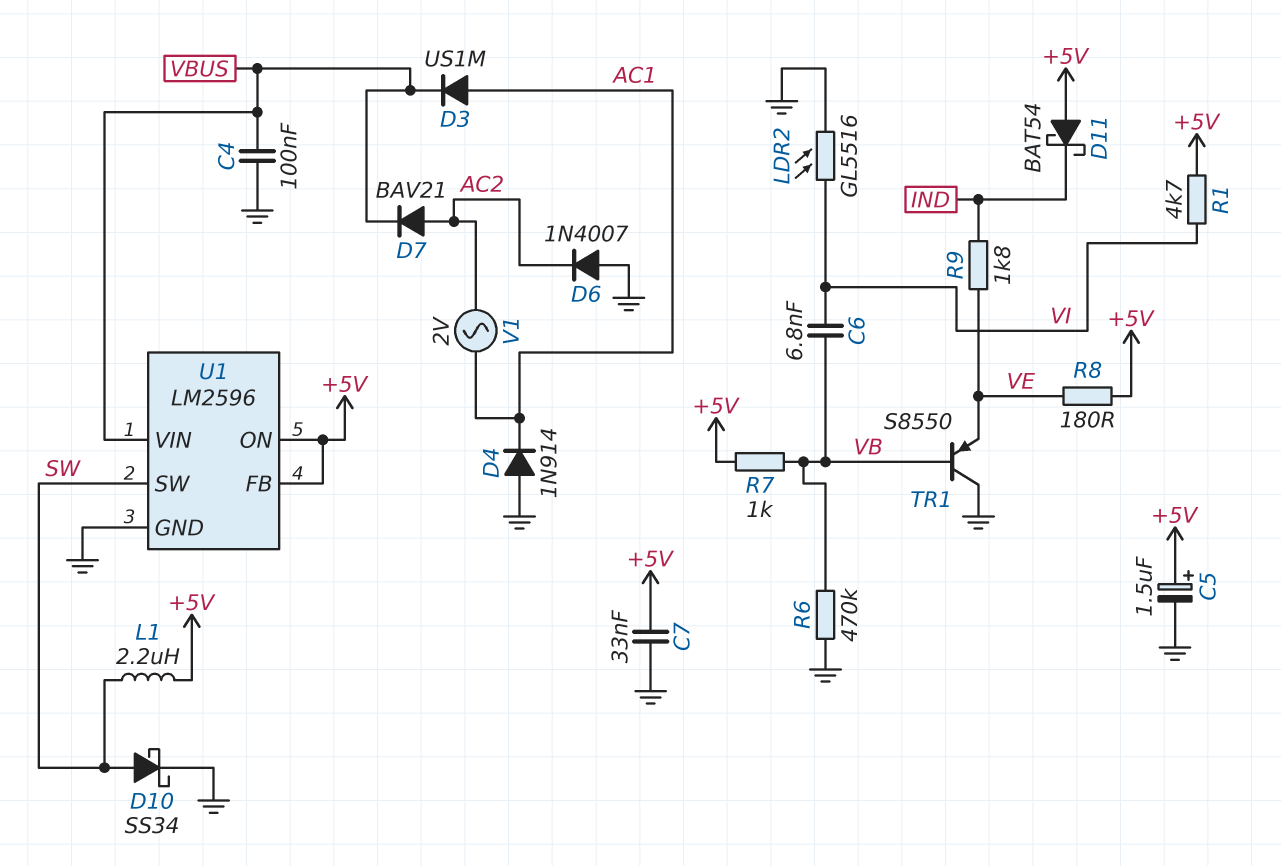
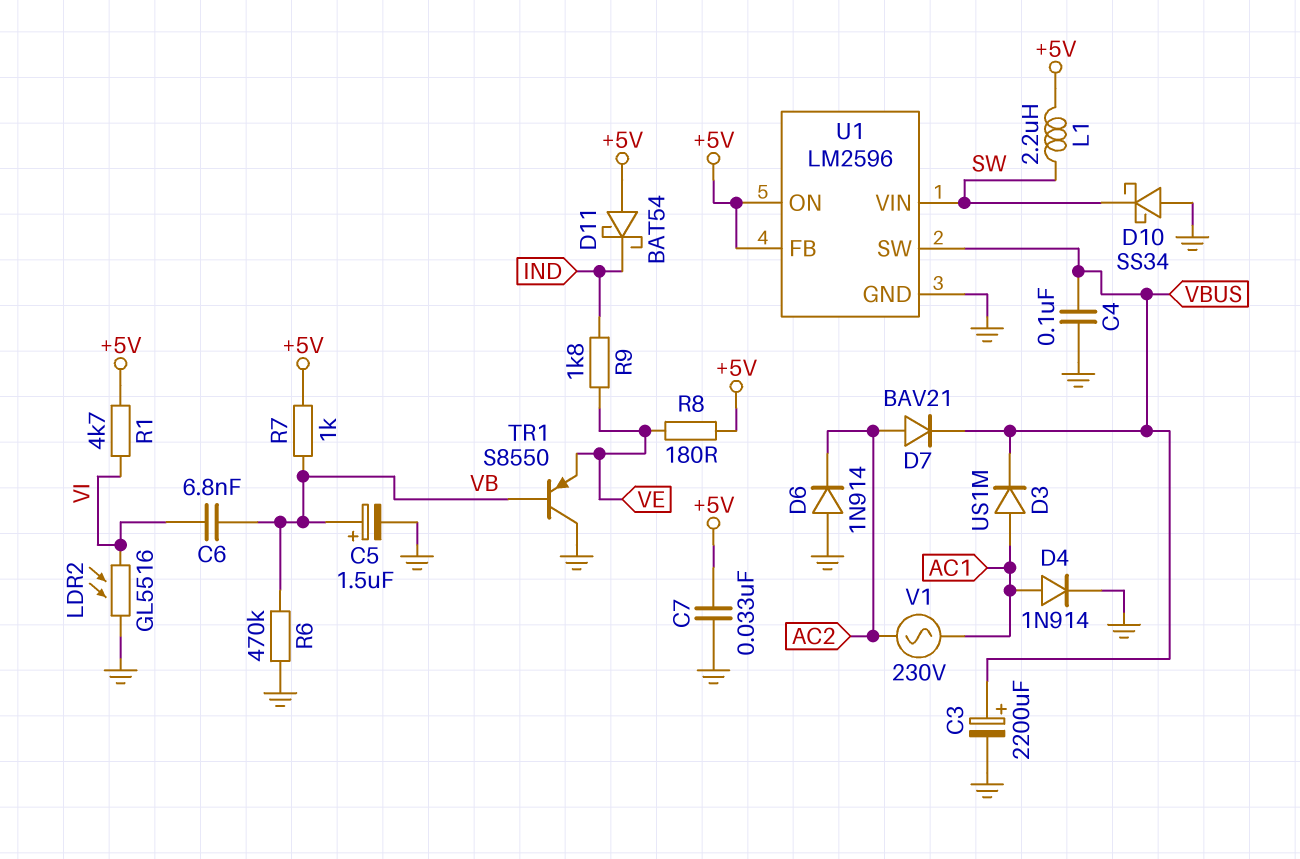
C3: none -> 2200uF (plus VBUS, minus GND)
C5: 1.5uF (plus +5V, minus GND) -> 1.5uF (plus VB, minus GND)
D4: diode 1N914 (A GND, K AC1) -> diode 1N914 (A AC1, K GND)
D6: diode 1N4007 (A GND, K AC2) -> diode 1N914 (A GND, K AC2)
D10: schottky SS34 (A SW, K GND) -> schottky SS34 (A GND, K SW)
U1 pin SW: SW -> VBUS
U1 pin VIN: VBUS -> SW
V1: AC 2V (AC1, AC2) -> AC 230V (AC1, AC2)

